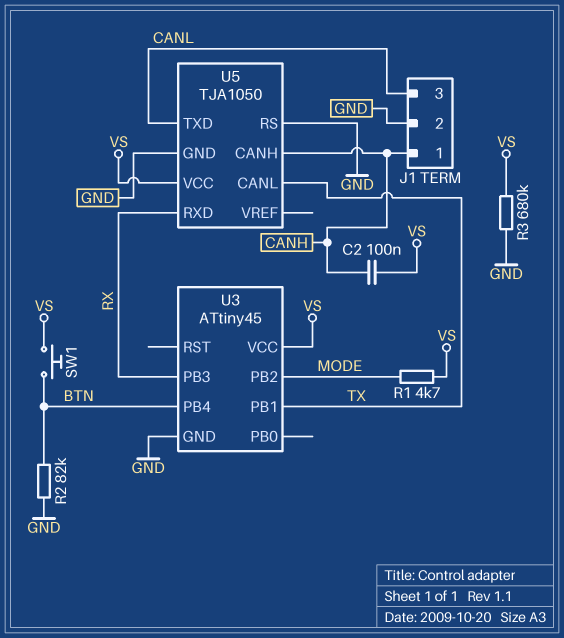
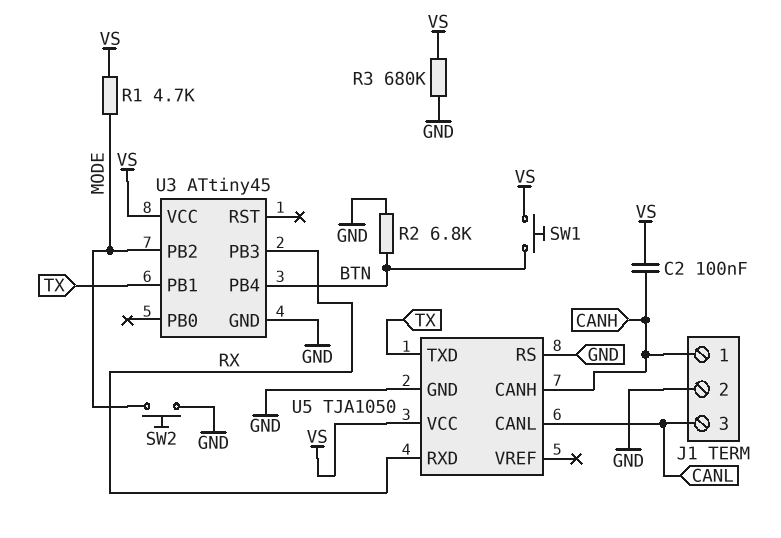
R2: 82k (BTN, GND) -> 6.8k (BTN, GND)
SW2: none -> button (GND, MODE)
U5 pin CANL: TX -> CANL
U5 pin TXD: CANL -> TX

